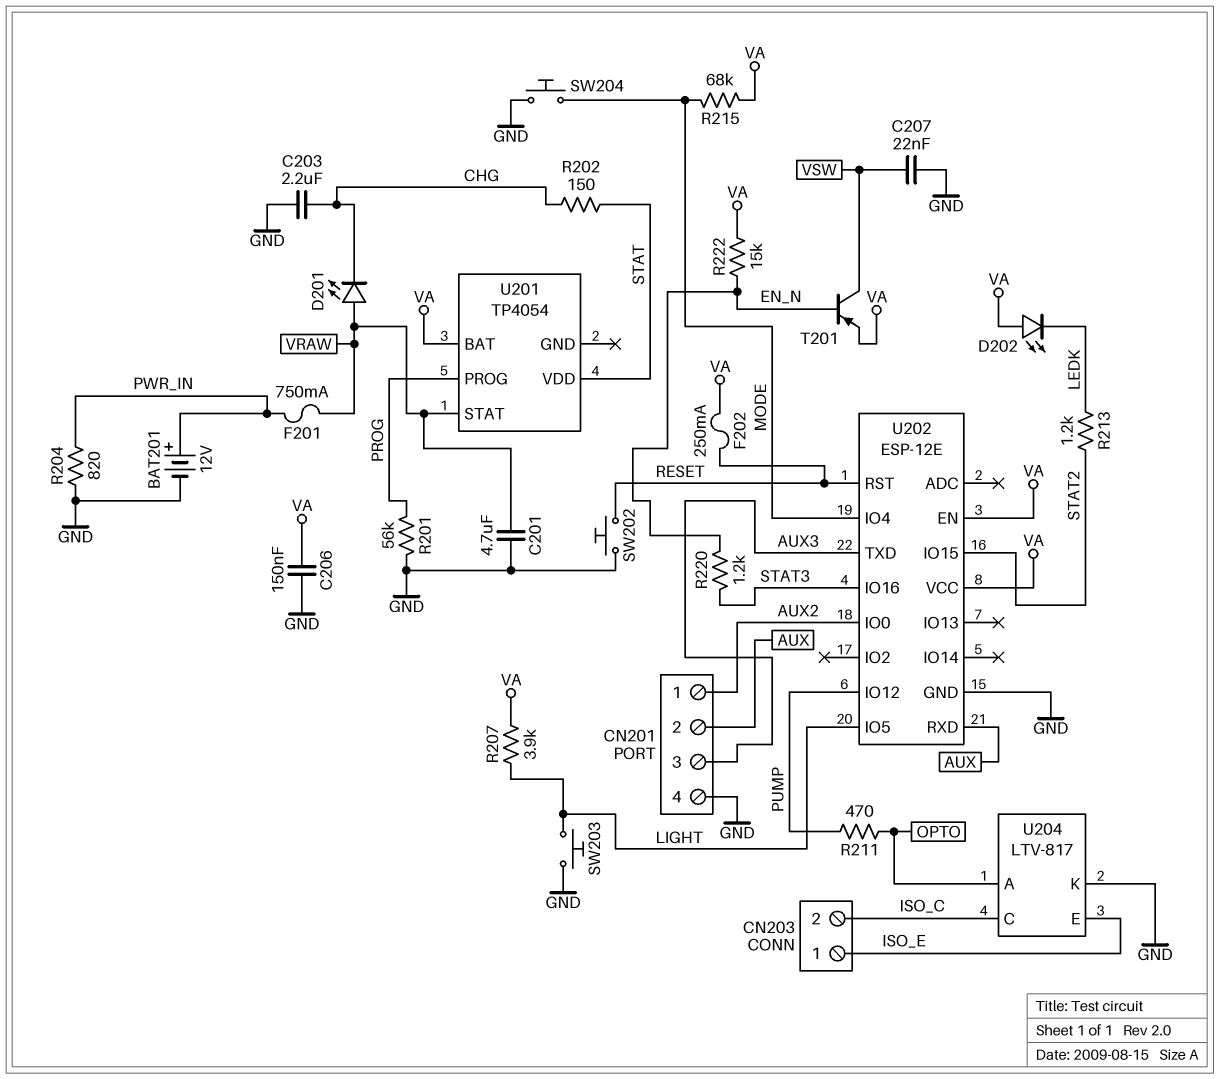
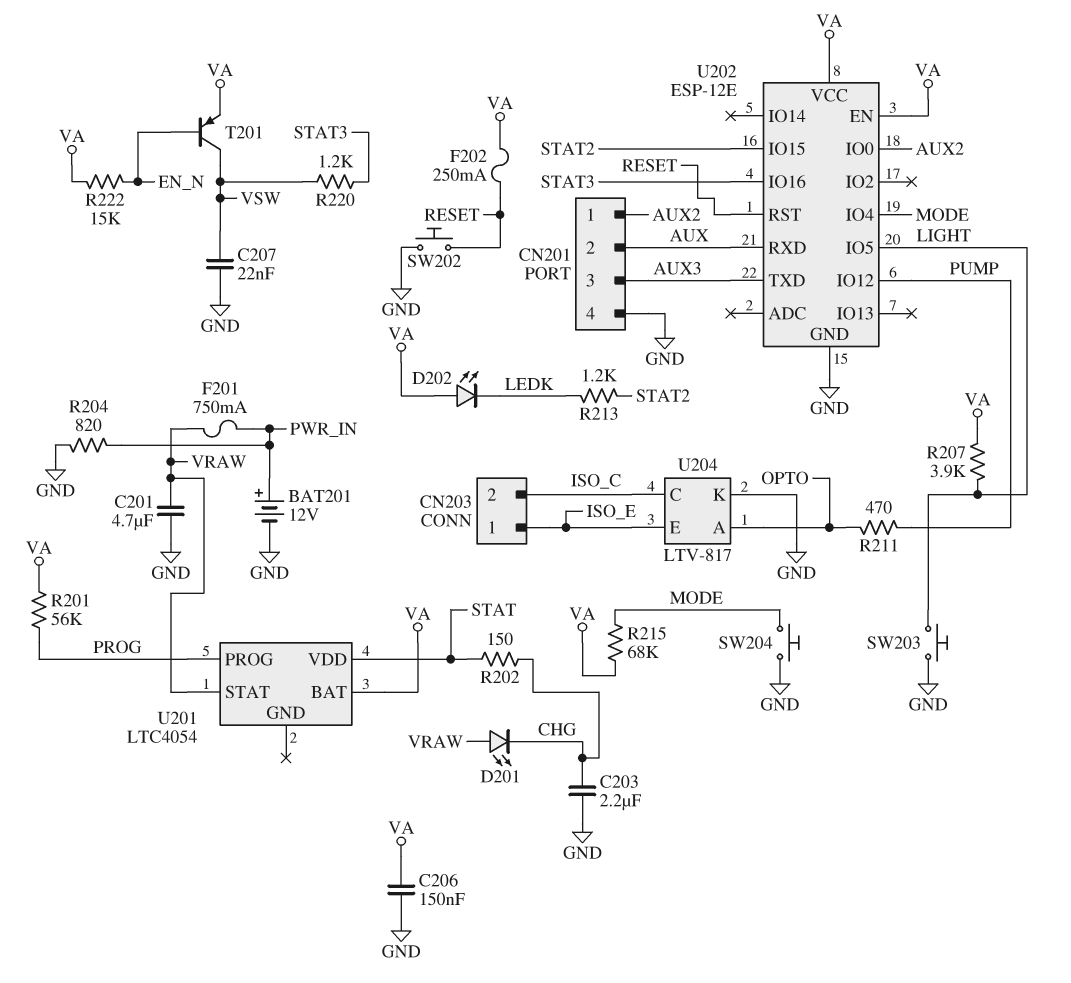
R201: 56k (GND, PROG) -> 56k (PROG, VA)
R220: 1.2k (EN_N, STAT3) -> 1.2k (STAT3, VSW)
U201: TP4054 -> LTC4054

